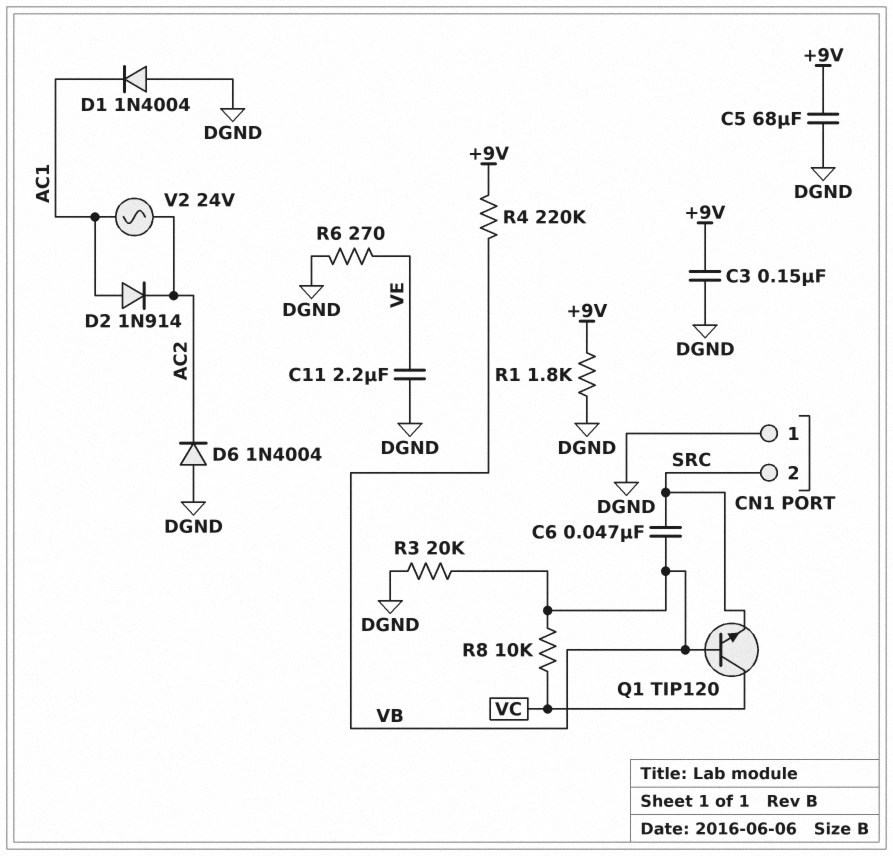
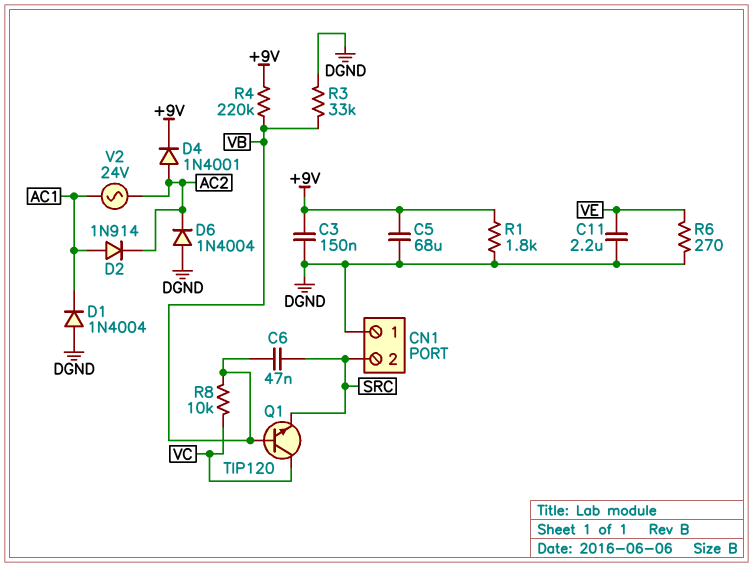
D4: none -> diode 1N4001 (A AC2, K +9V)
R3: 20k (DGND, VB) -> 33k (DGND, VB)

